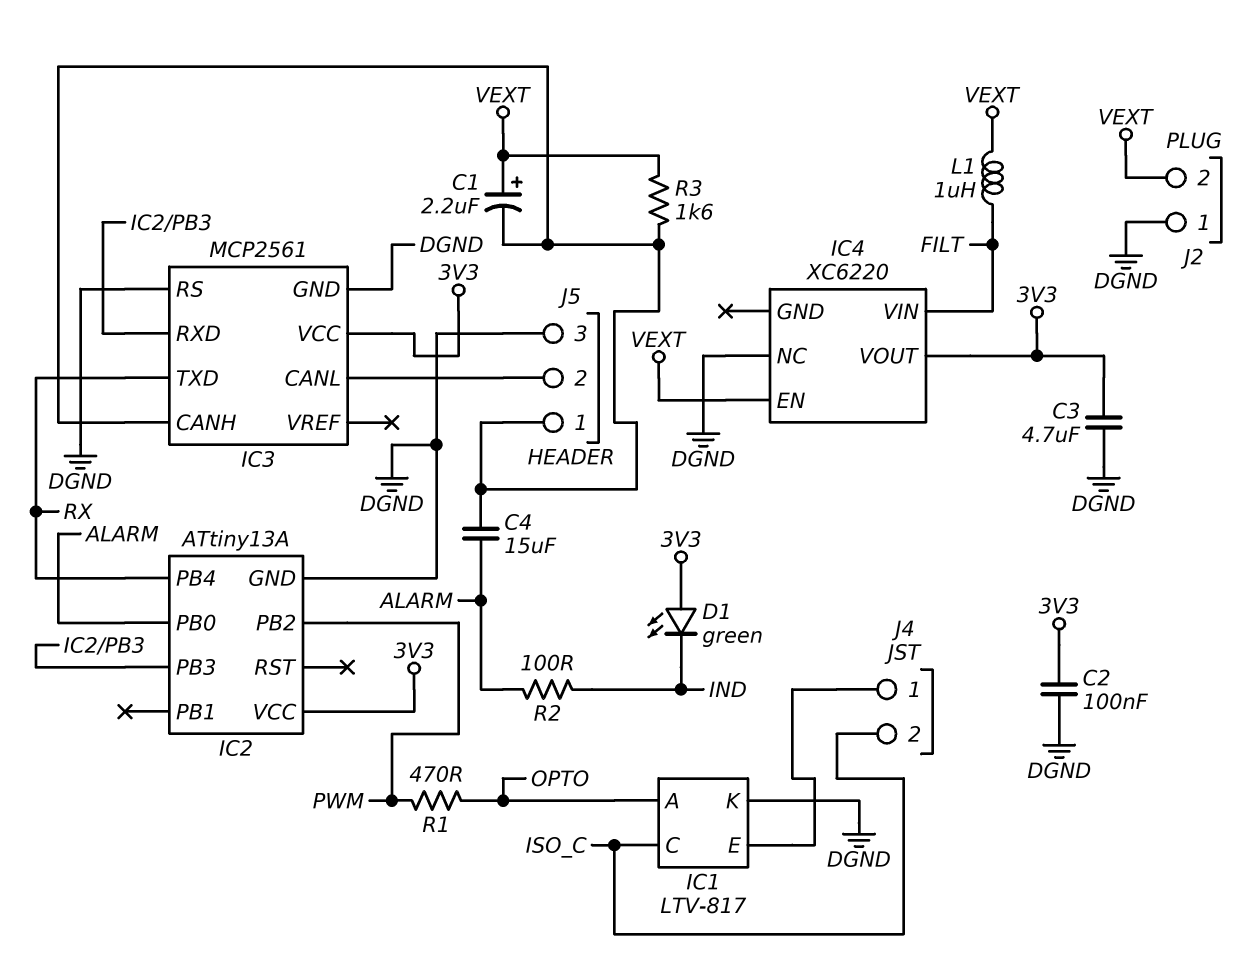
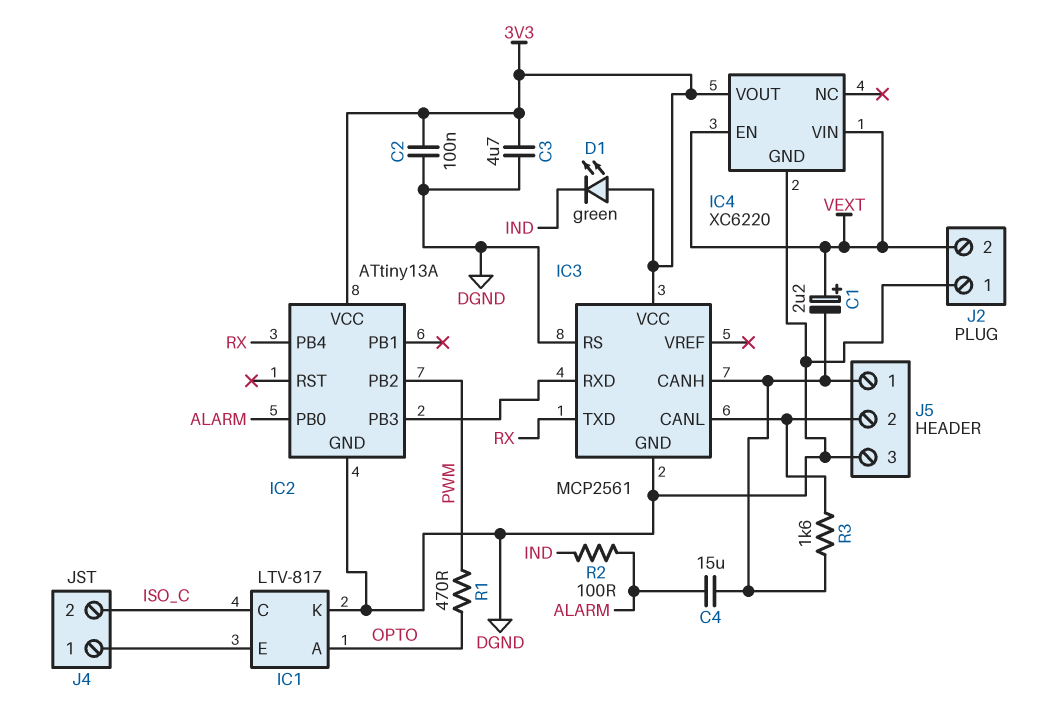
IC4 pin GND: none -> DGND
IC4 pin NC: DGND -> none
IC4 pin VIN: FILT -> VEXT
L1: 1uH (FILT, VEXT) -> none
R3: 1.6k (IC3/CANH, VEXT) -> 1.6k (IC3/CANH, IC3/CANL)

